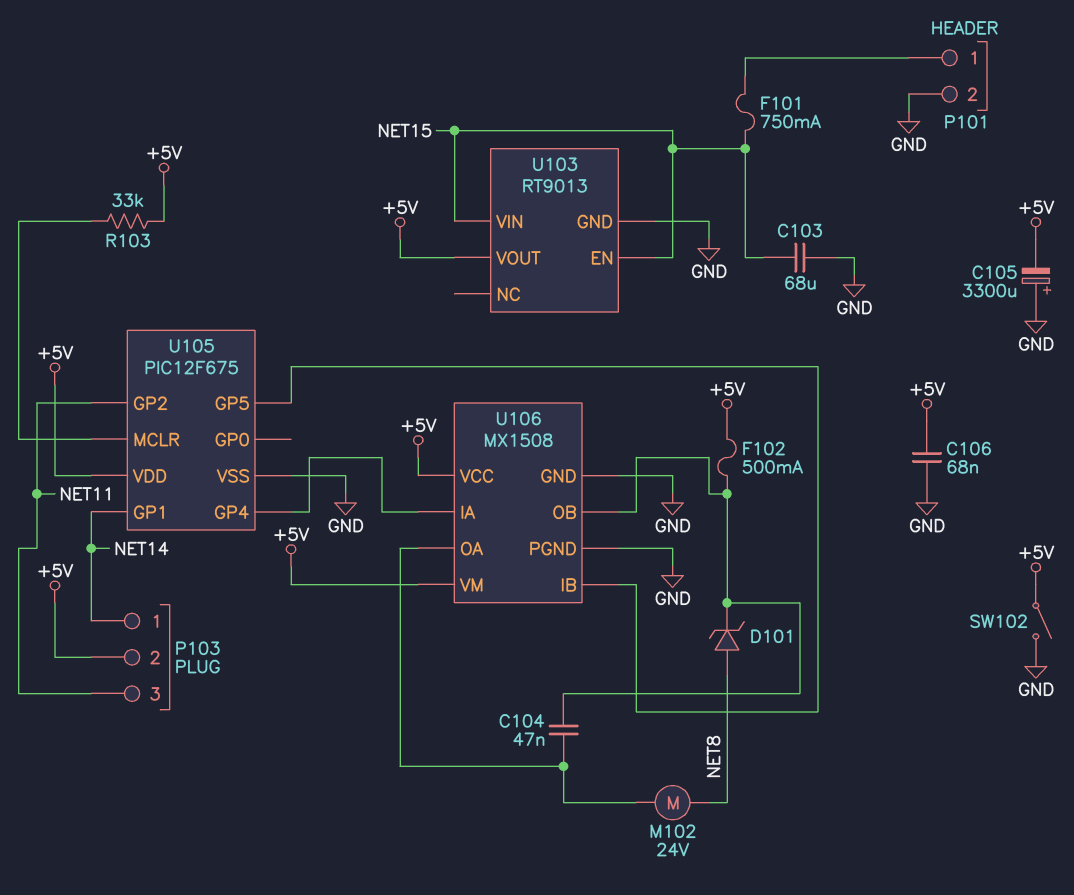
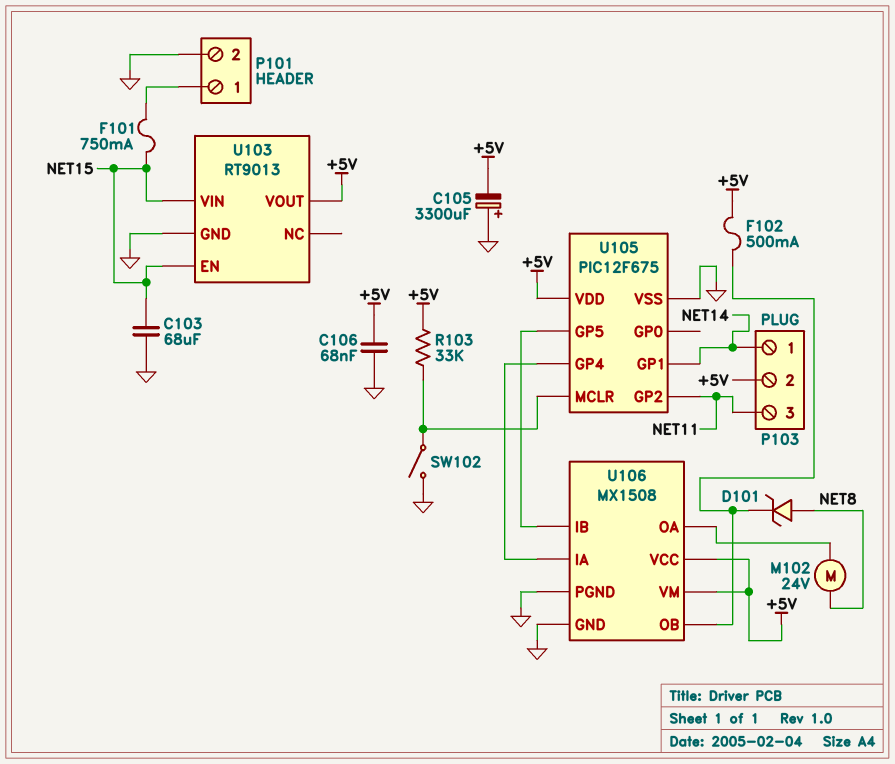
C104: 47nF (U106/OA, U106/OB) -> none
SW102: switch (+5V, GND) -> switch (GND, U105/MCLR)

